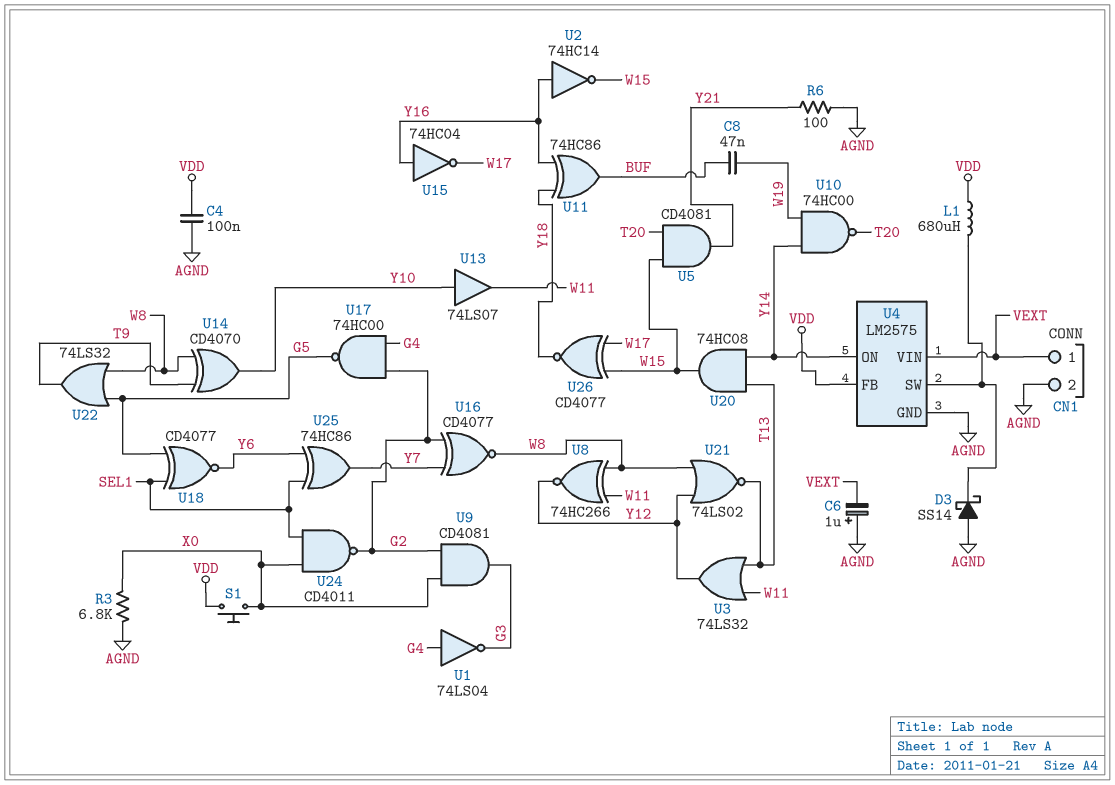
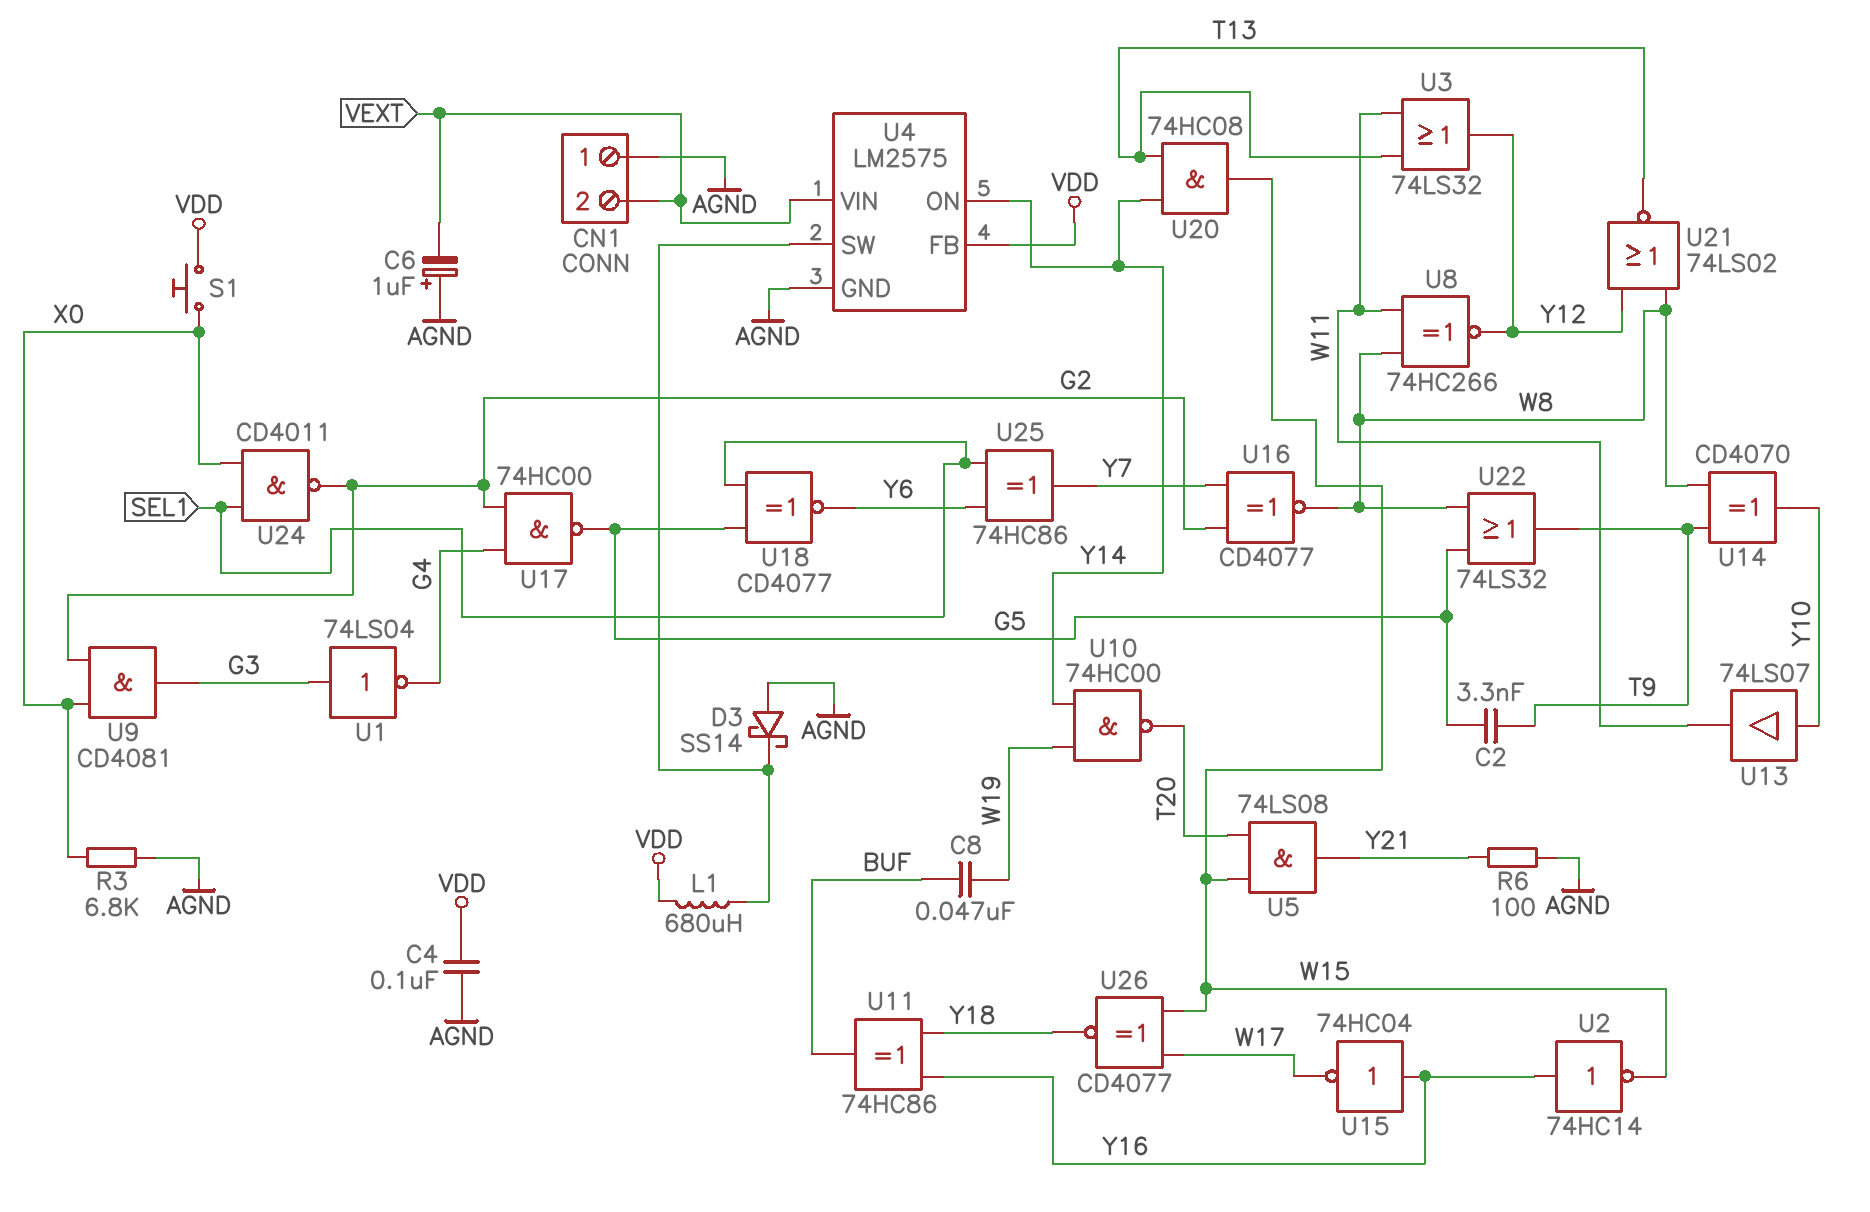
C2: none -> 3.3nF (G5, T9)
CN1 pin 1: VEXT -> AGND
CN1 pin 2: AGND -> VEXT
U1: NOT 74LS04 (in G4, out G3) -> NOT 74LS04 (in G3, out G4)
U5: AND CD4081 (in T20, in W15, out Y21) -> AND 74LS08 (in T20, in W15, out Y21)

